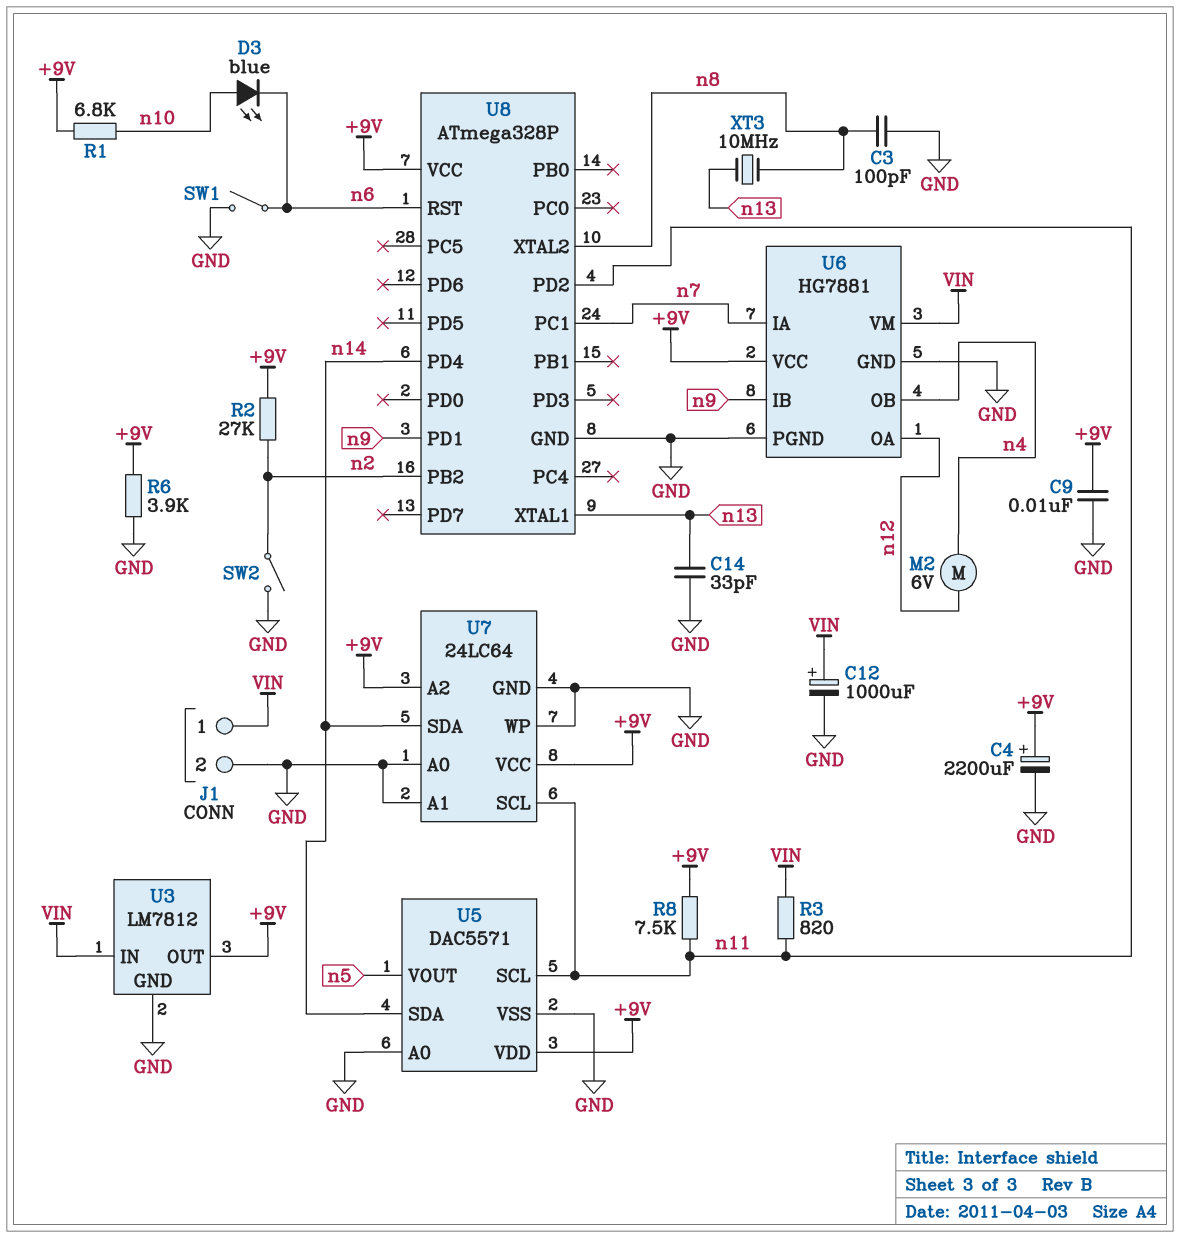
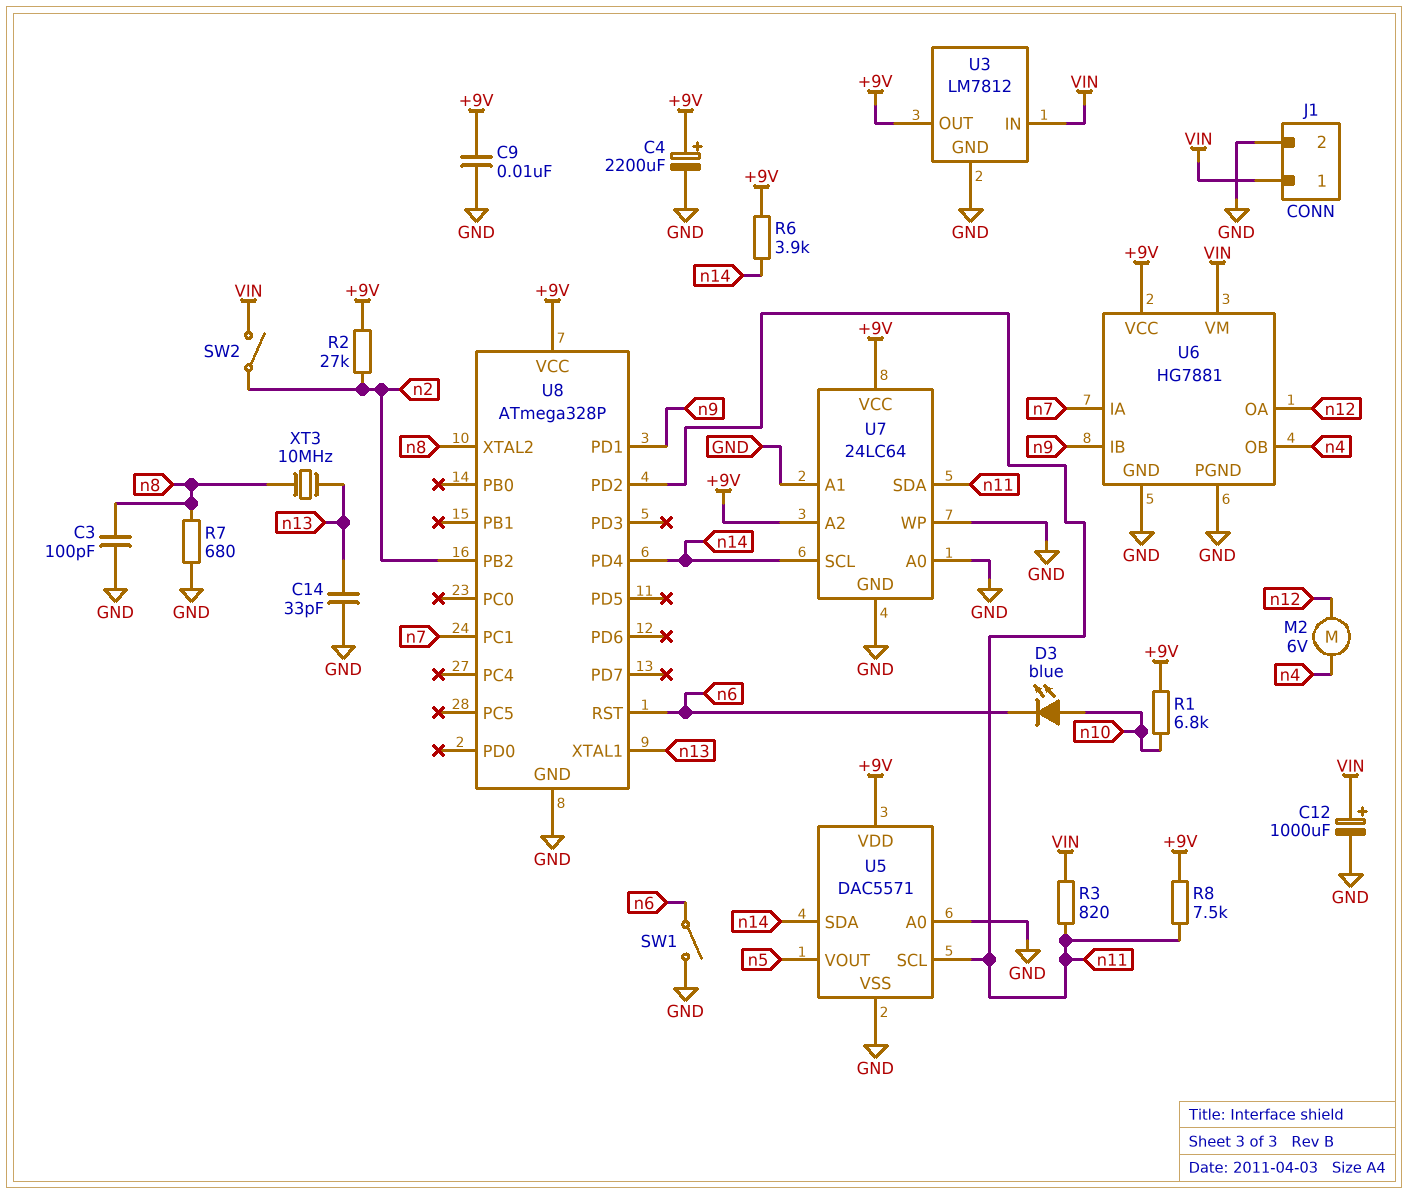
R6: 3.9k (+9V, GND) -> 3.9k (+9V, n14)
R7: none -> 680 (GND, n8)
SW2: switch (GND, n2) -> switch (VIN, n2)
U7 pin SCL: n11 -> n14
U7 pin SDA: n14 -> n11

